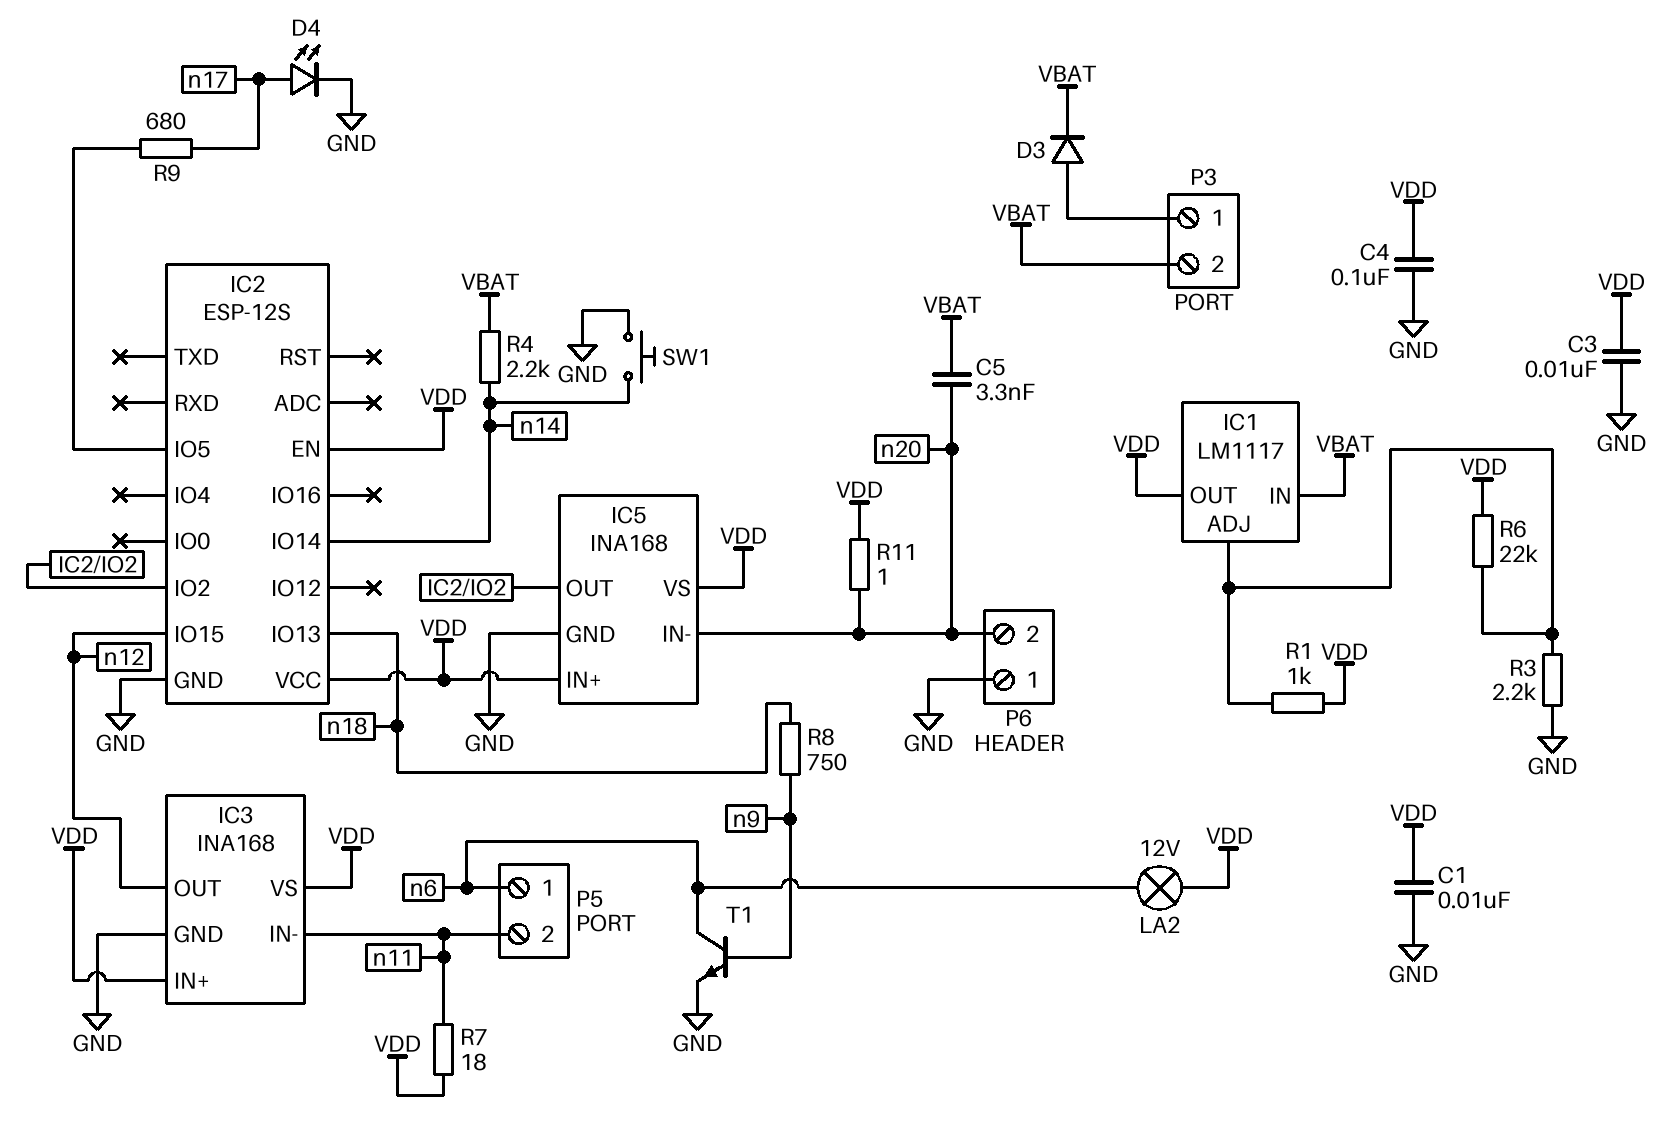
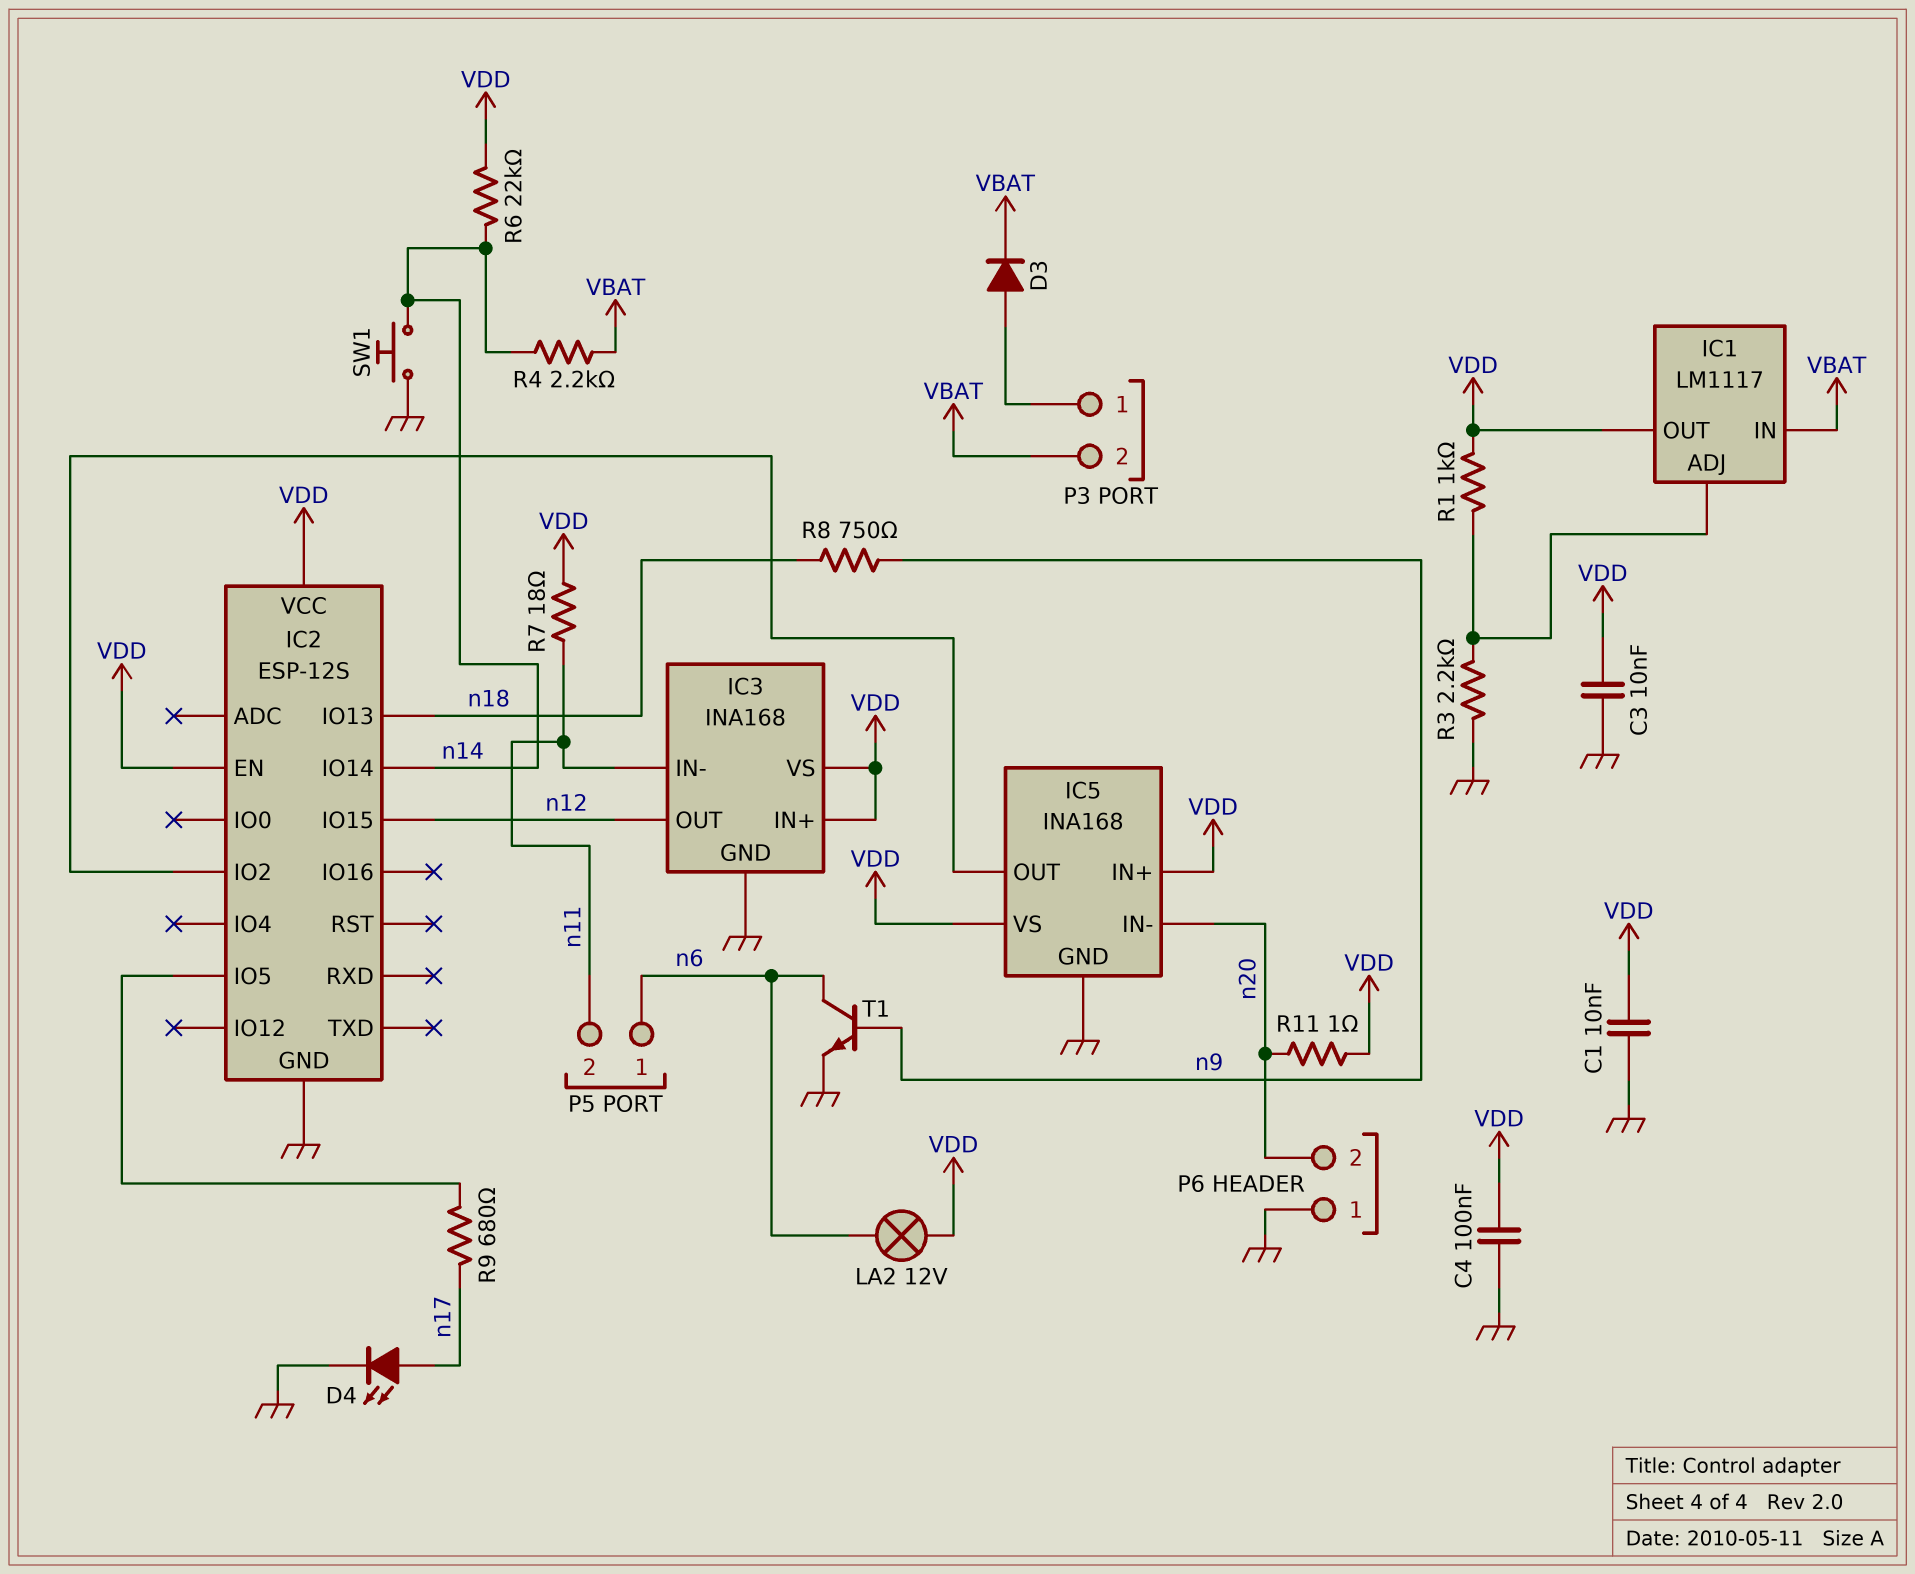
C5: 3.3nF (VBAT, n20) -> none
R6: 22k (IC1/ADJ, VDD) -> 22k (VDD, n14)

